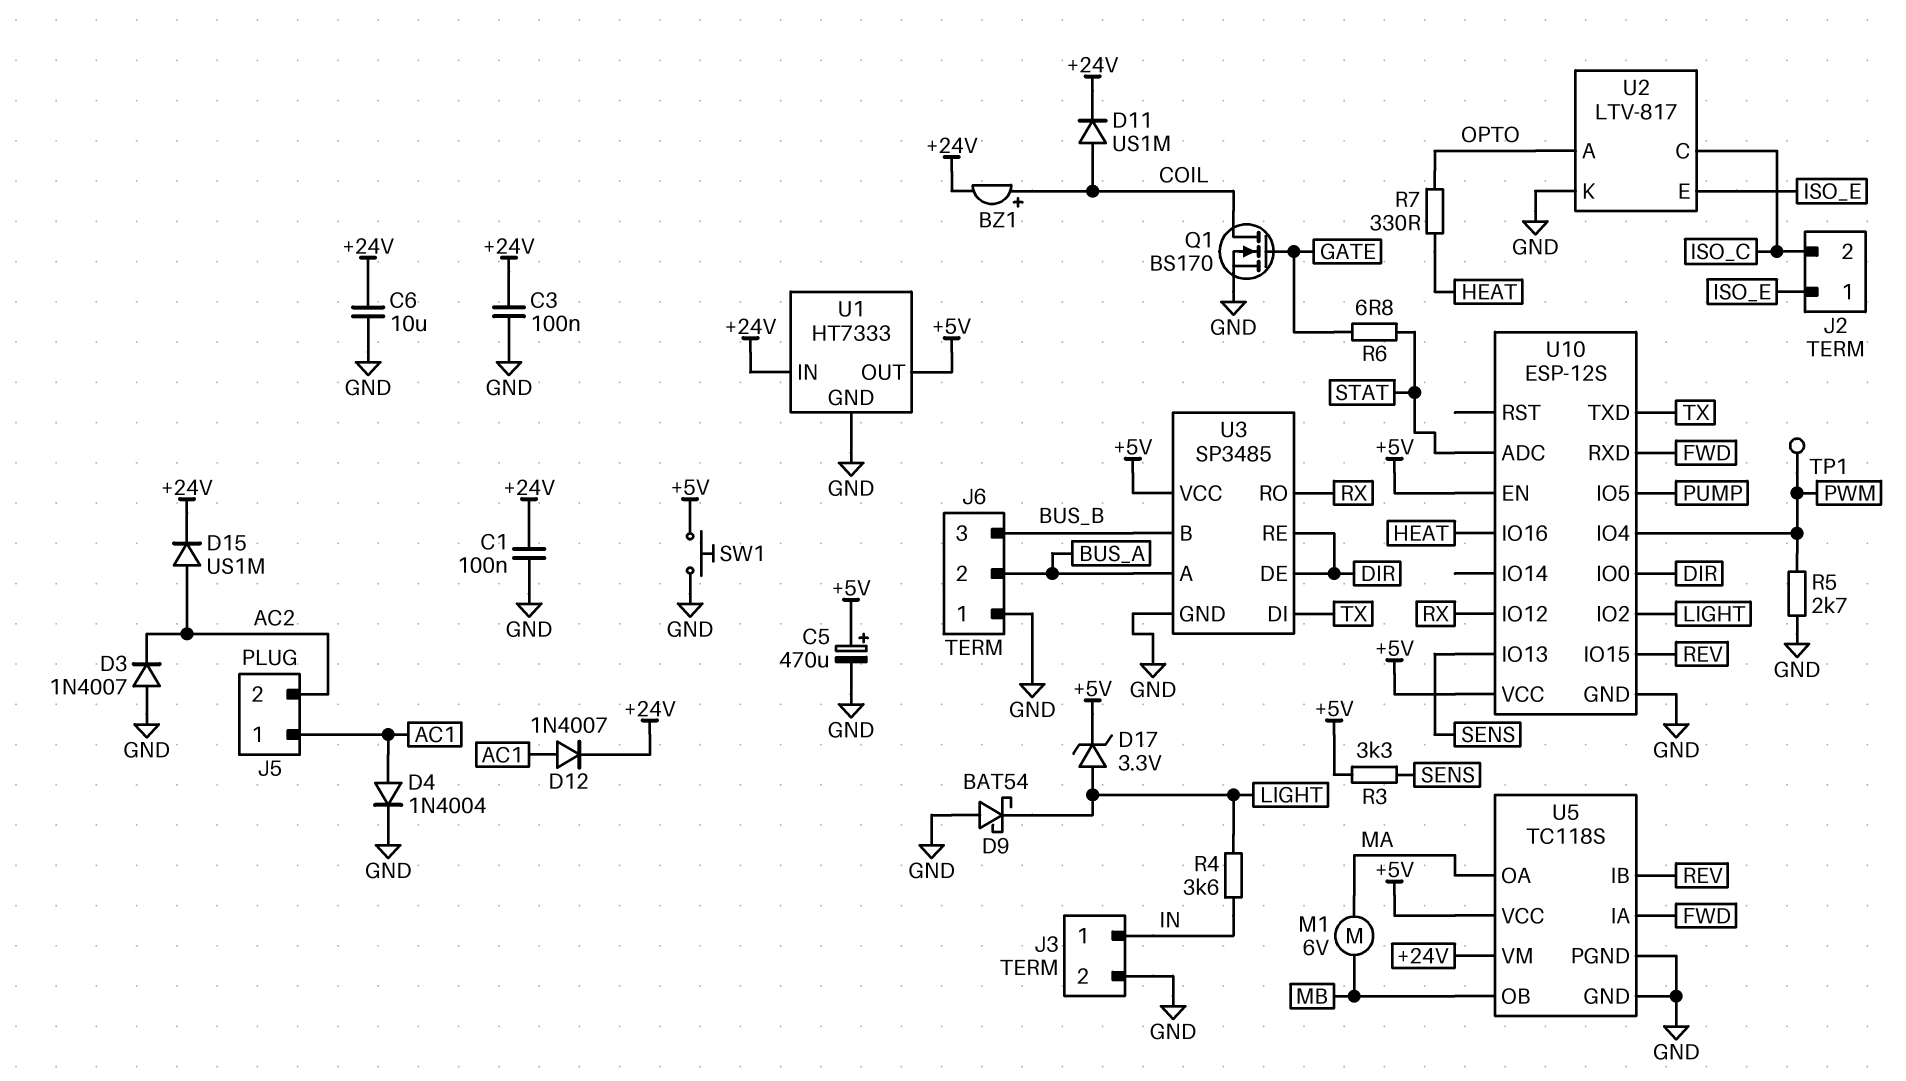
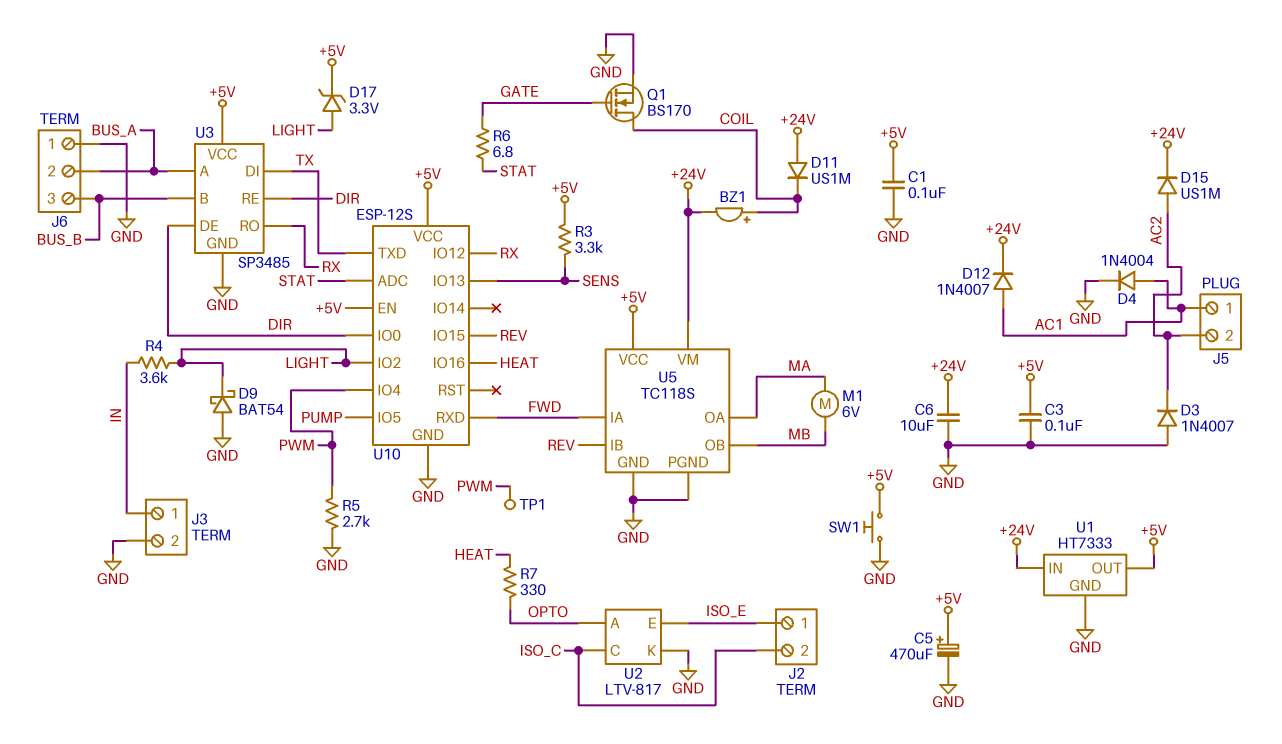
C1: 100nF (+24V, GND) -> 100nF (+5V, GND)
C3: 100nF (+24V, GND) -> 100nF (+5V, GND)
D11: diode US1M (A COIL, K +24V) -> diode US1M (A +24V, K COIL)

